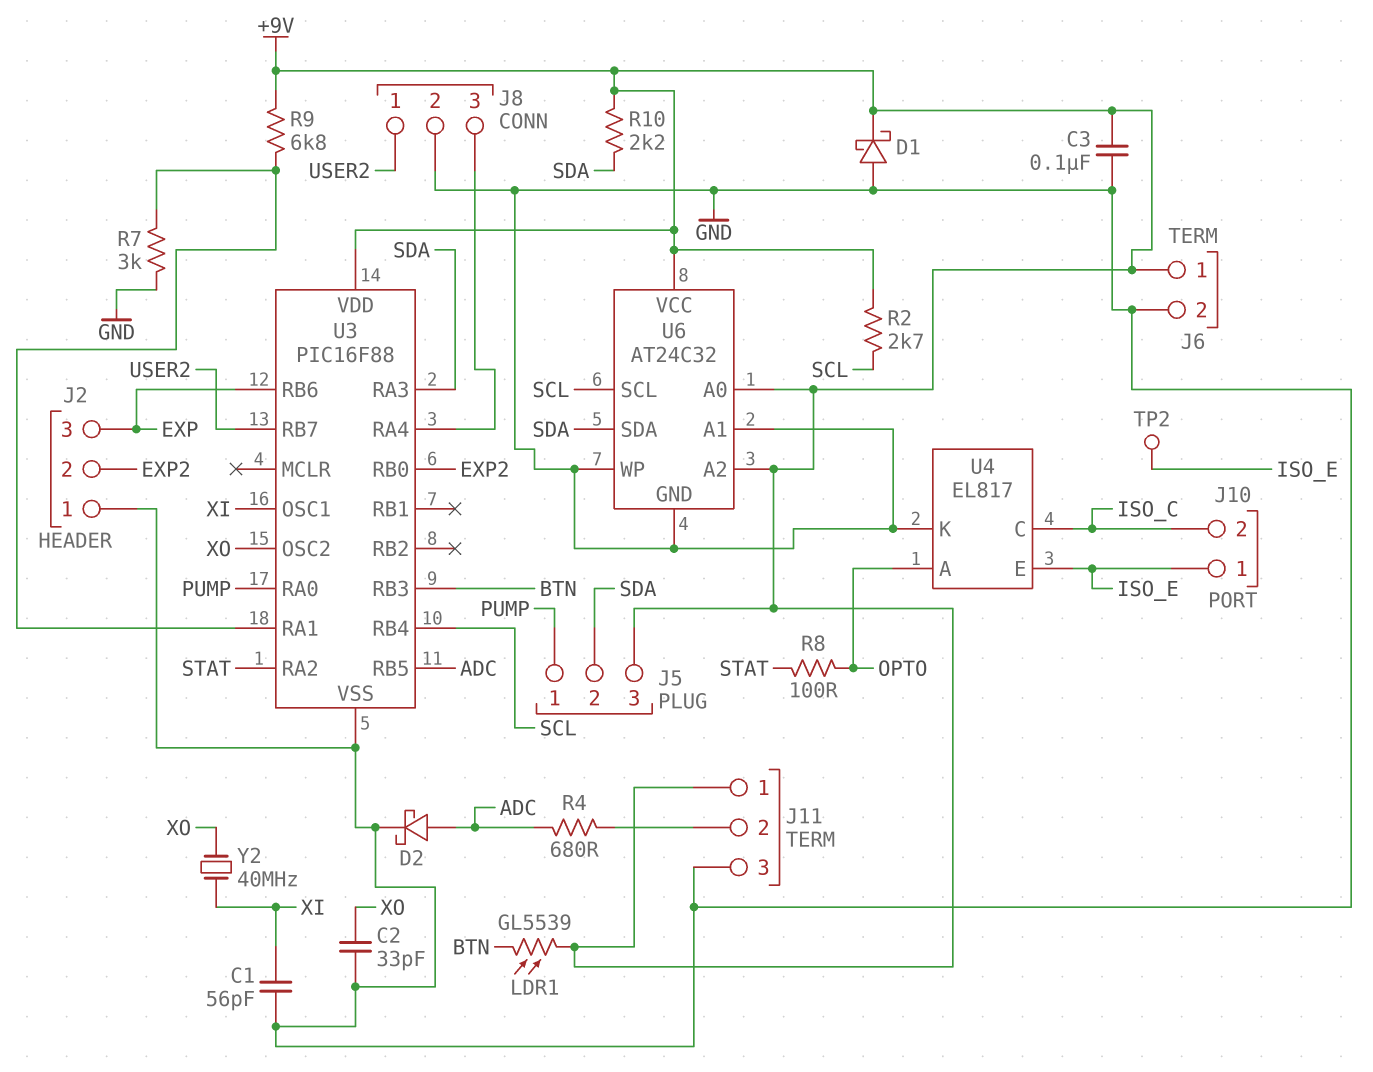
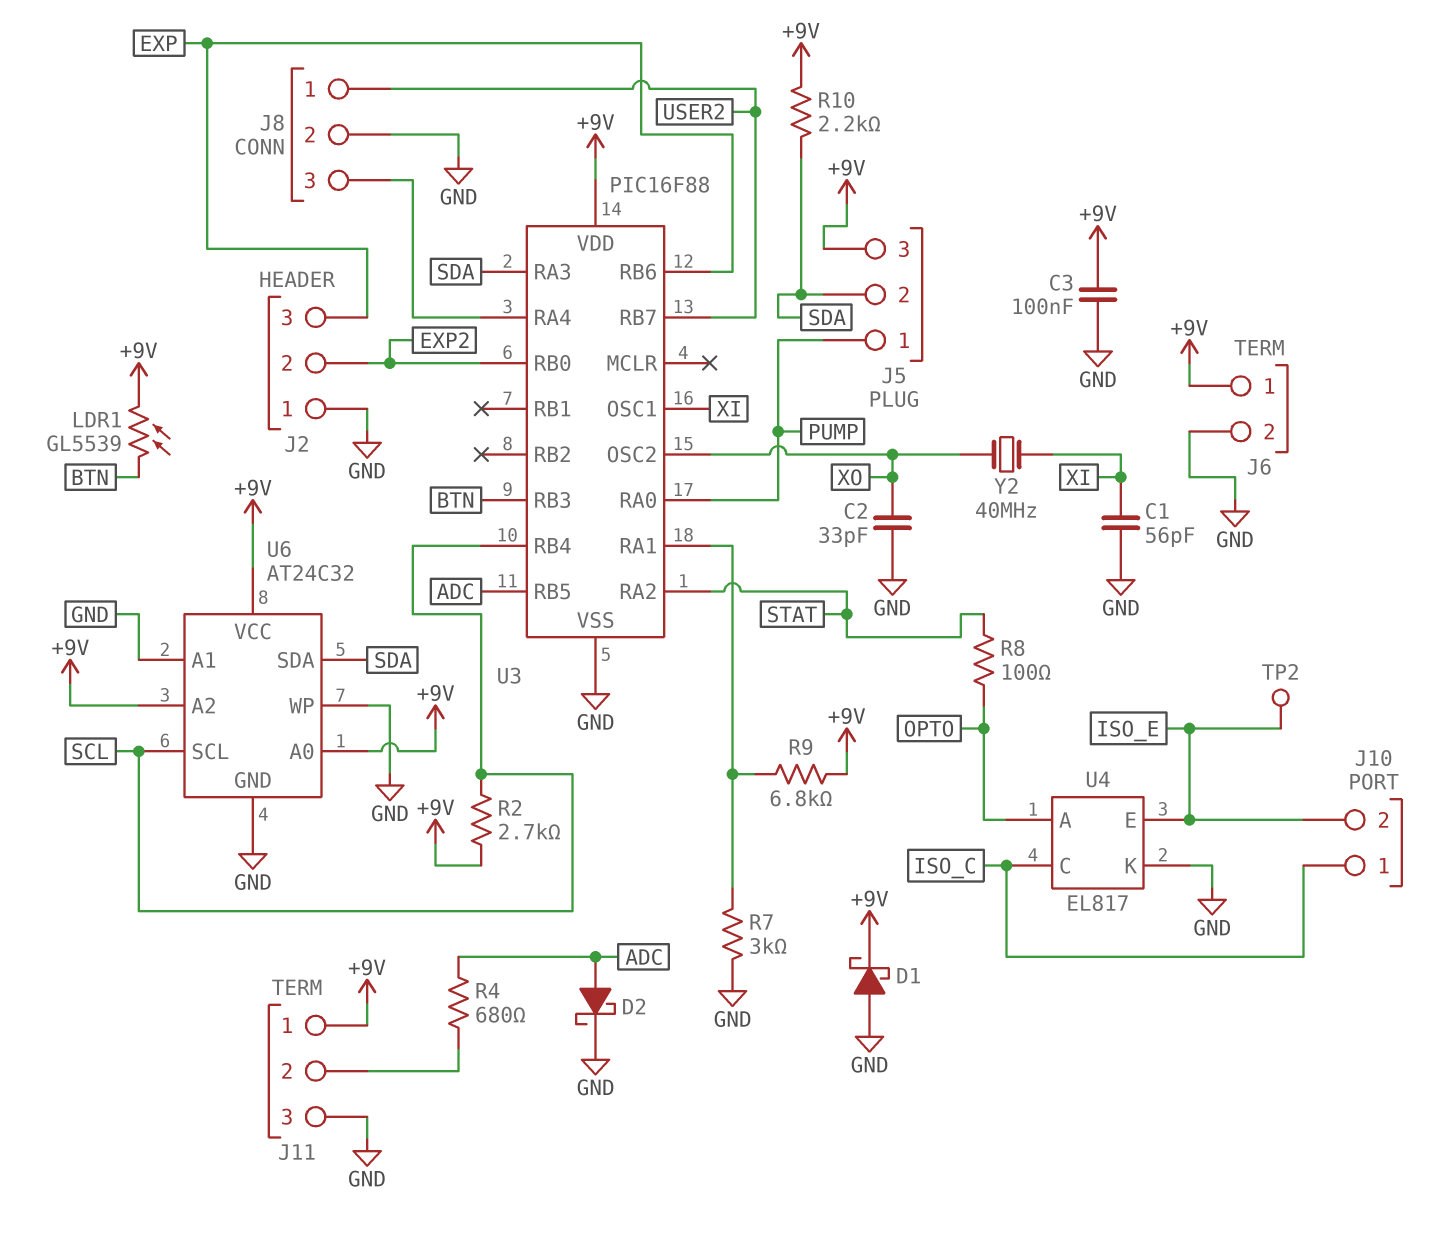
J10 pin 1: ISO_E -> ISO_C
J10 pin 2: ISO_C -> ISO_E

